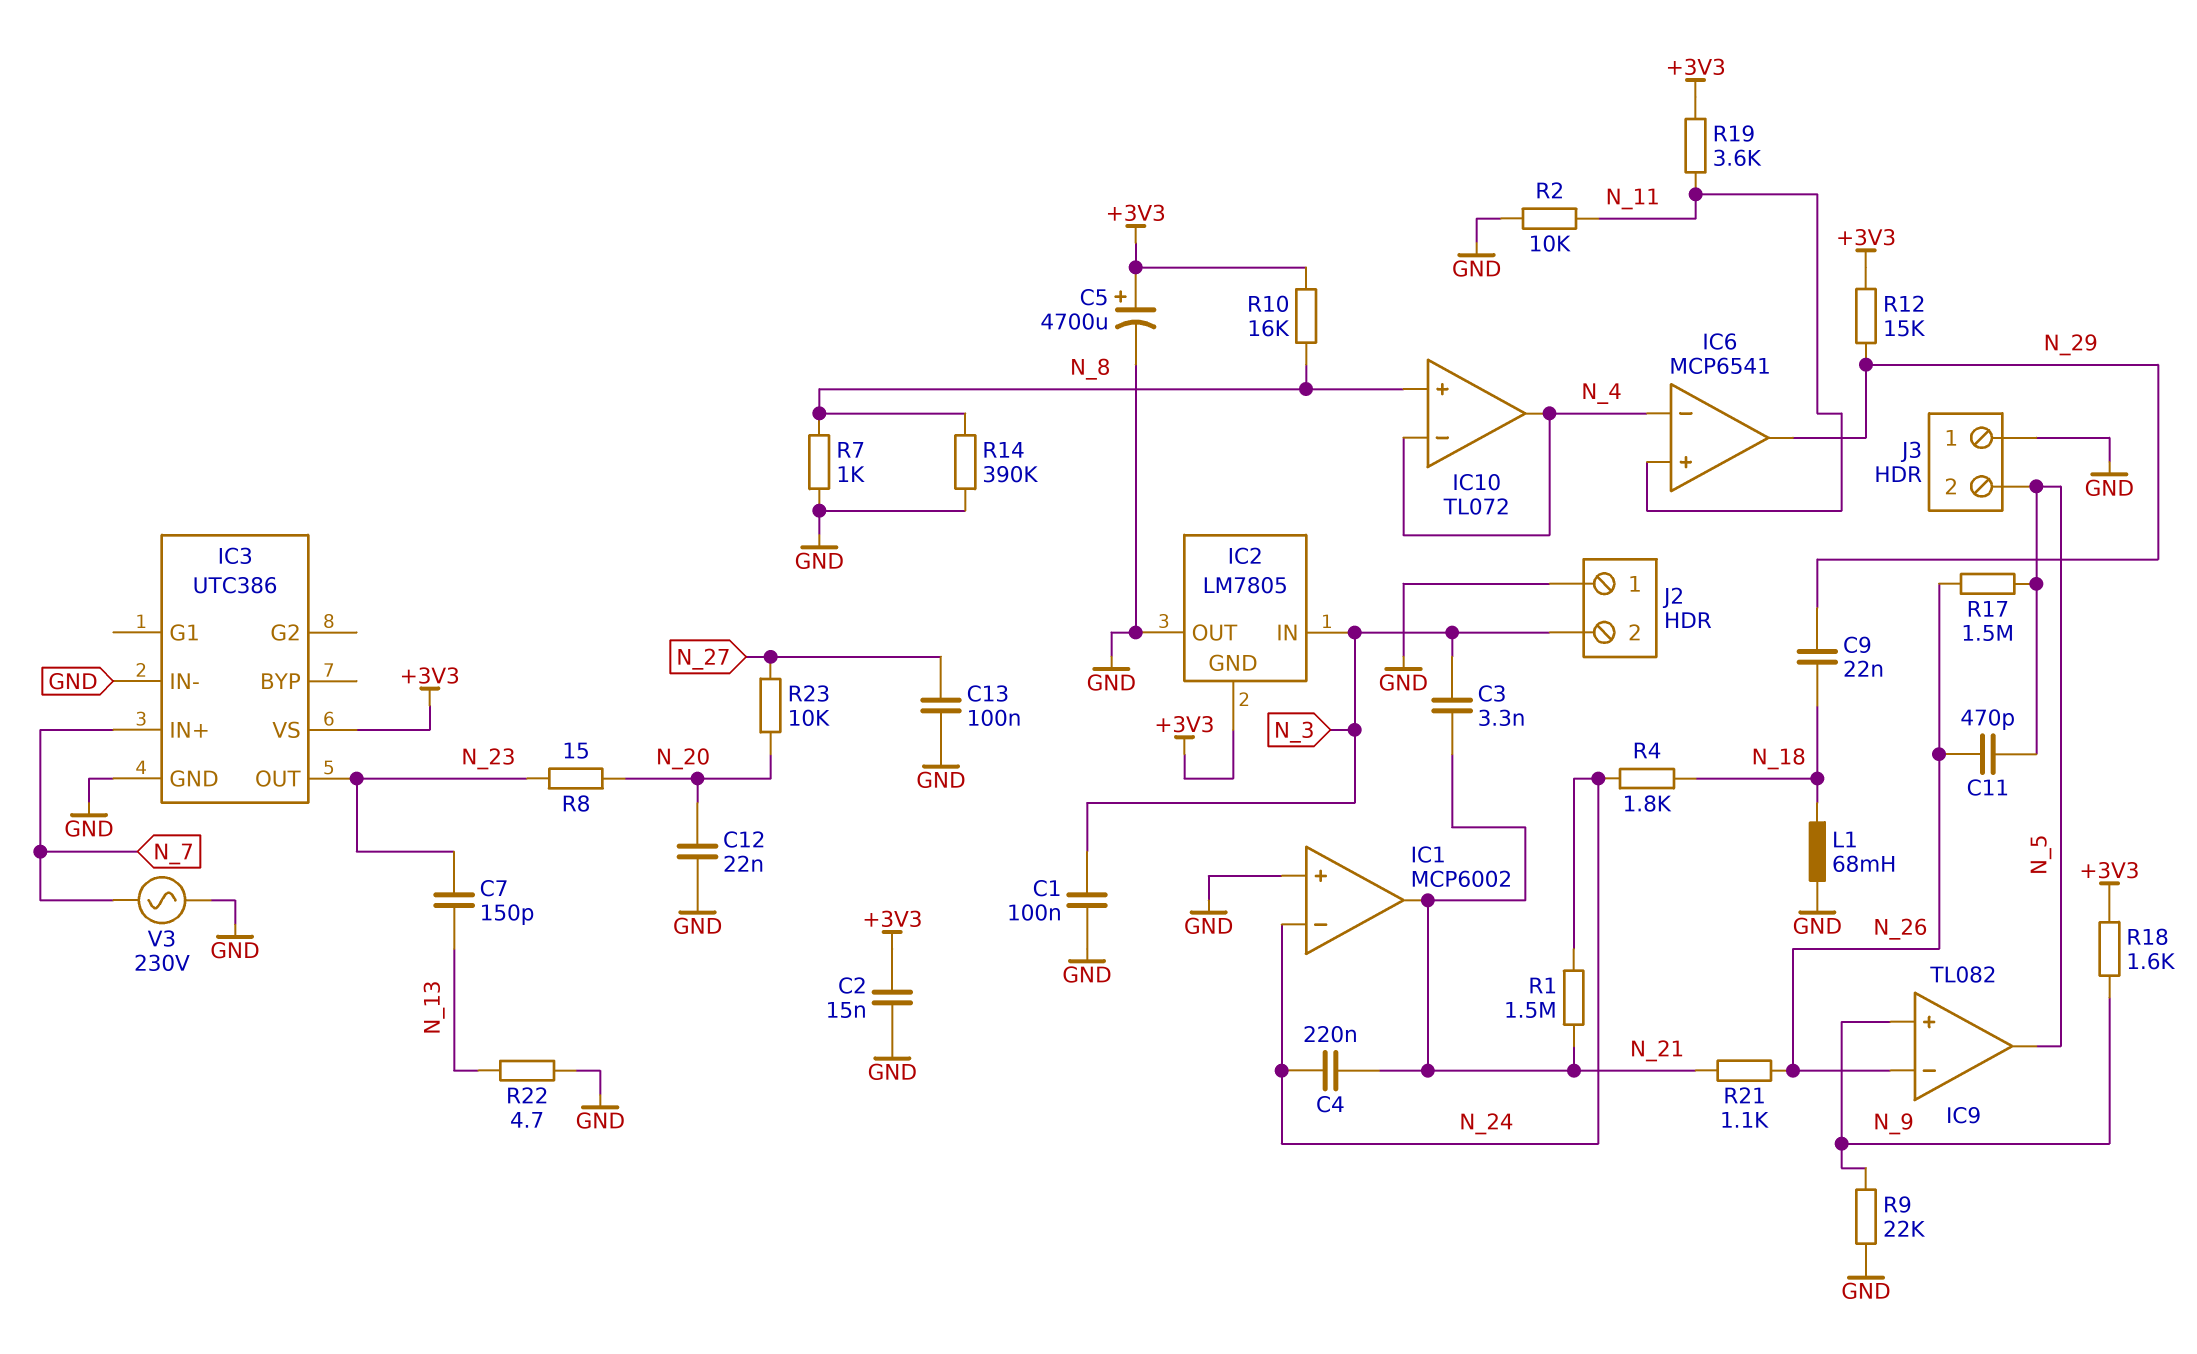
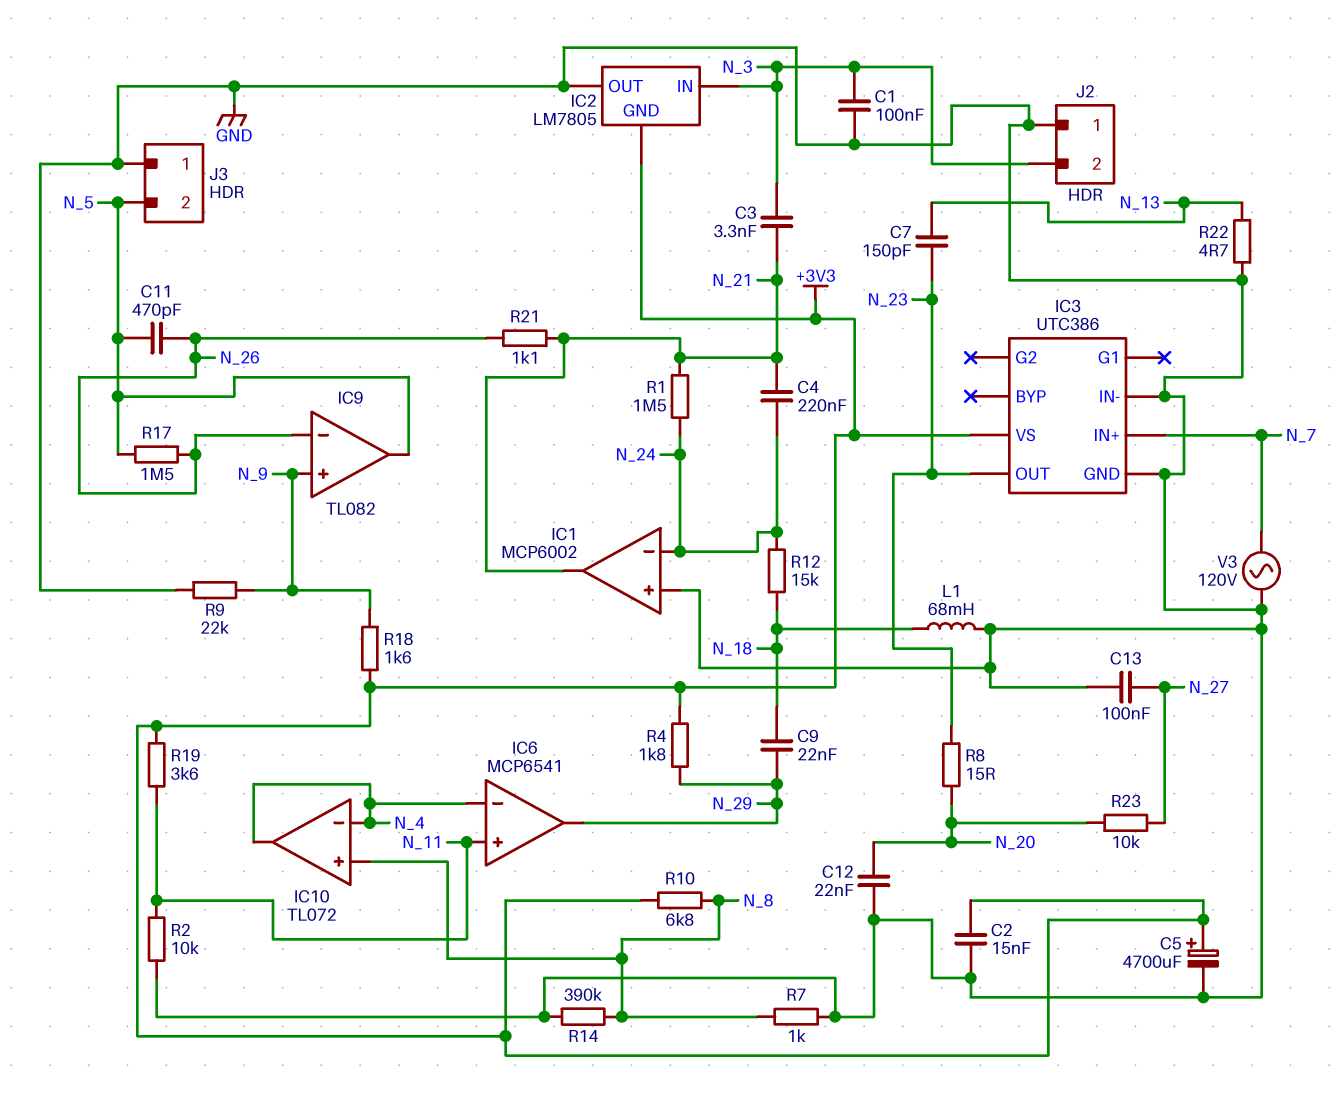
R4: 1.8k (N_18, N_24) -> 1.8k (+3V3, N_29)
R10: 16k (+3V3, N_8) -> 6.8k (+3V3, N_8)
R12: 15k (+3V3, N_29) -> 15k (N_18, N_24)
V3: AC 230V (GND, N_7) -> AC 120V (GND, N_7)

